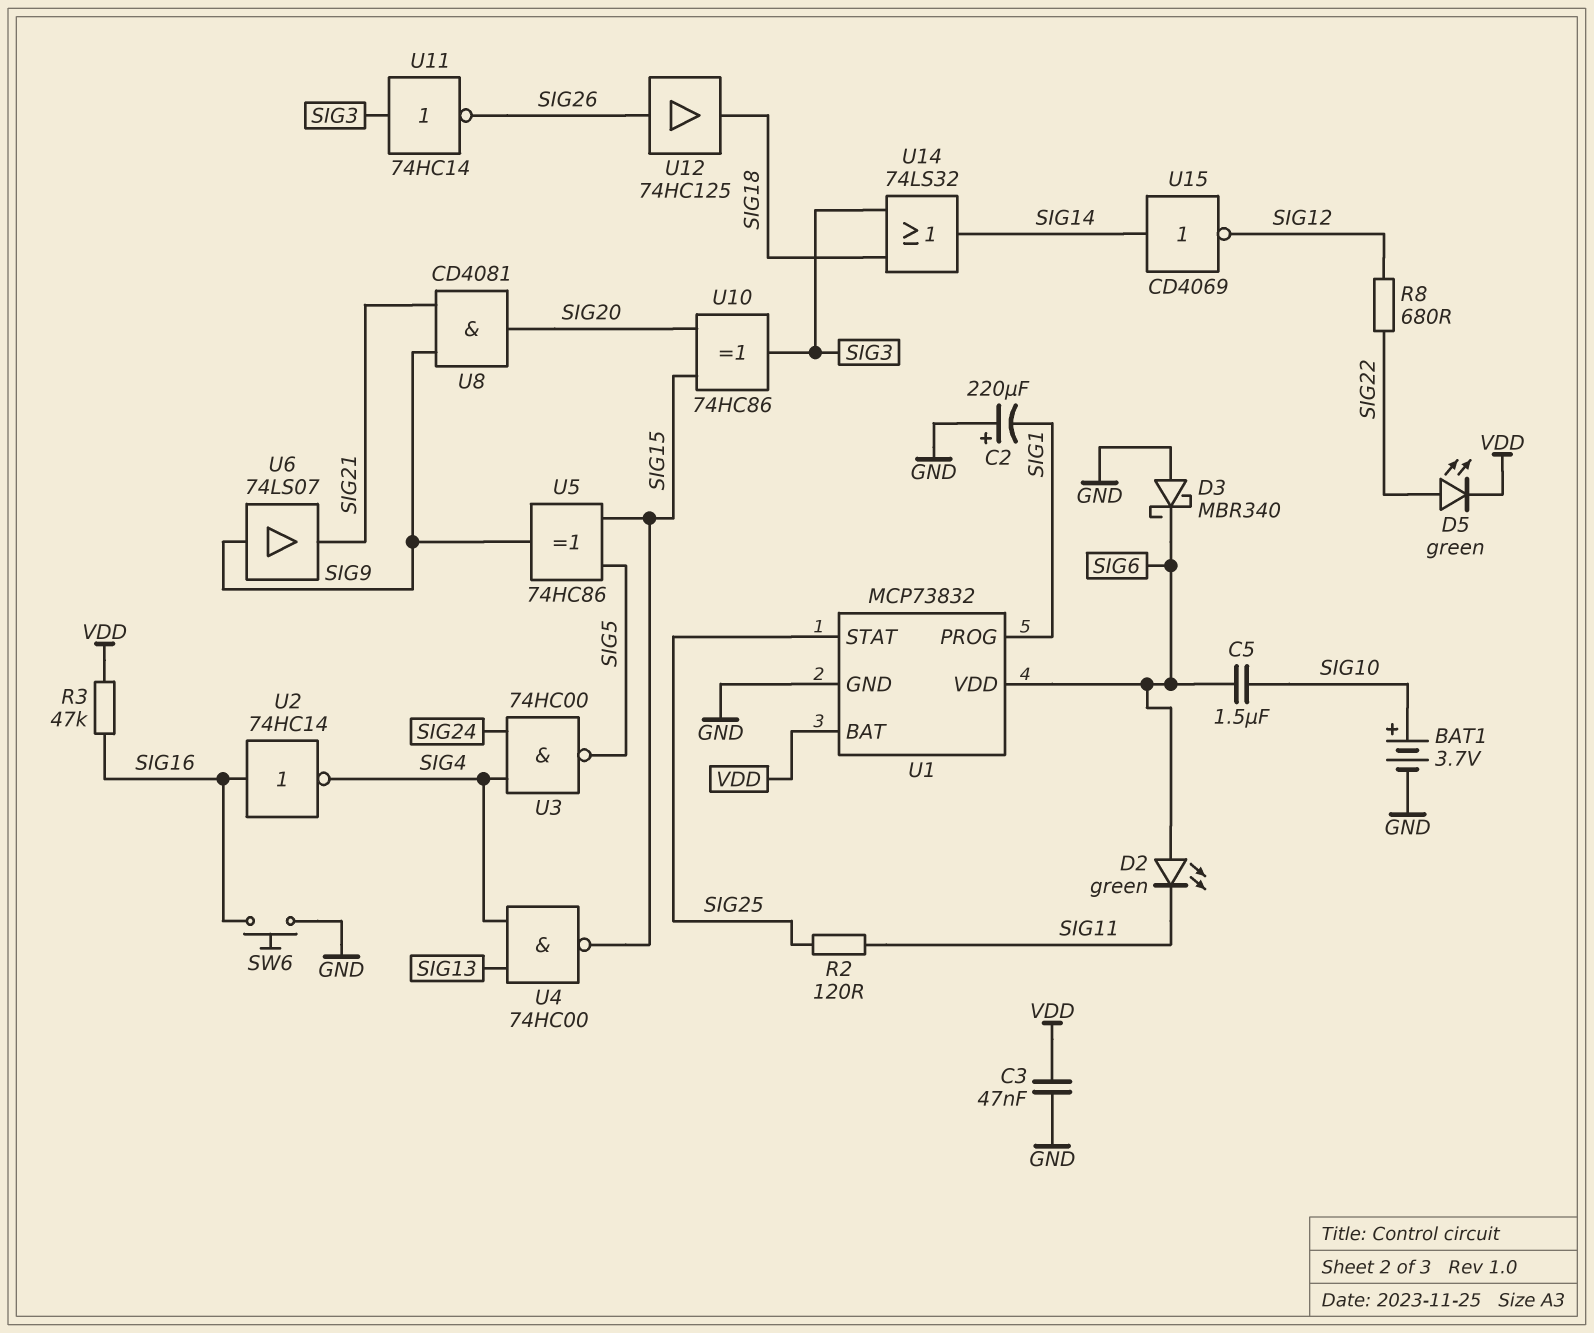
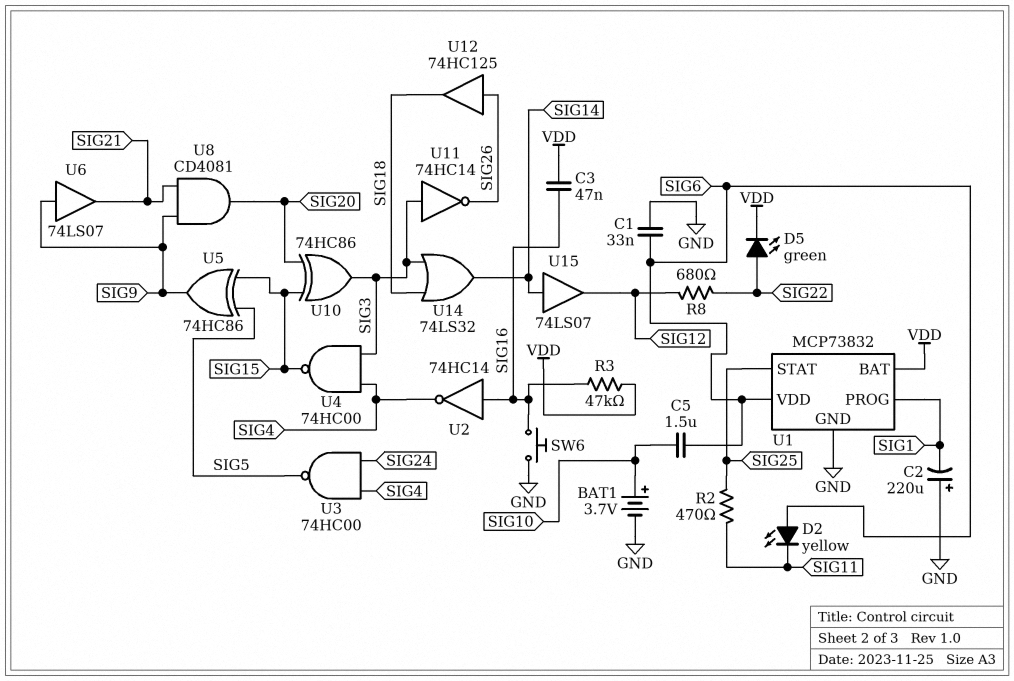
C1: none -> 33nF (GND, SIG6)
C3: 47nF (GND, VDD) -> 47nF (SIG16, VDD)
D2: LED green (A SIG6, K SIG11) -> LED yellow (A SIG6, K SIG11)
D3: schottky MBR340 (A GND, K SIG6) -> none
R2: 120 (SIG11, SIG25) -> 470 (SIG11, SIG25)
U4: NAND 74HC00 (in SIG4, in SIG13, out SIG15) -> NAND 74HC00 (in SIG3, in SIG4, out SIG15)
U15: NOT CD4069 (in SIG14, out SIG12) -> buffer 74LS07 (in SIG14, out SIG12)

